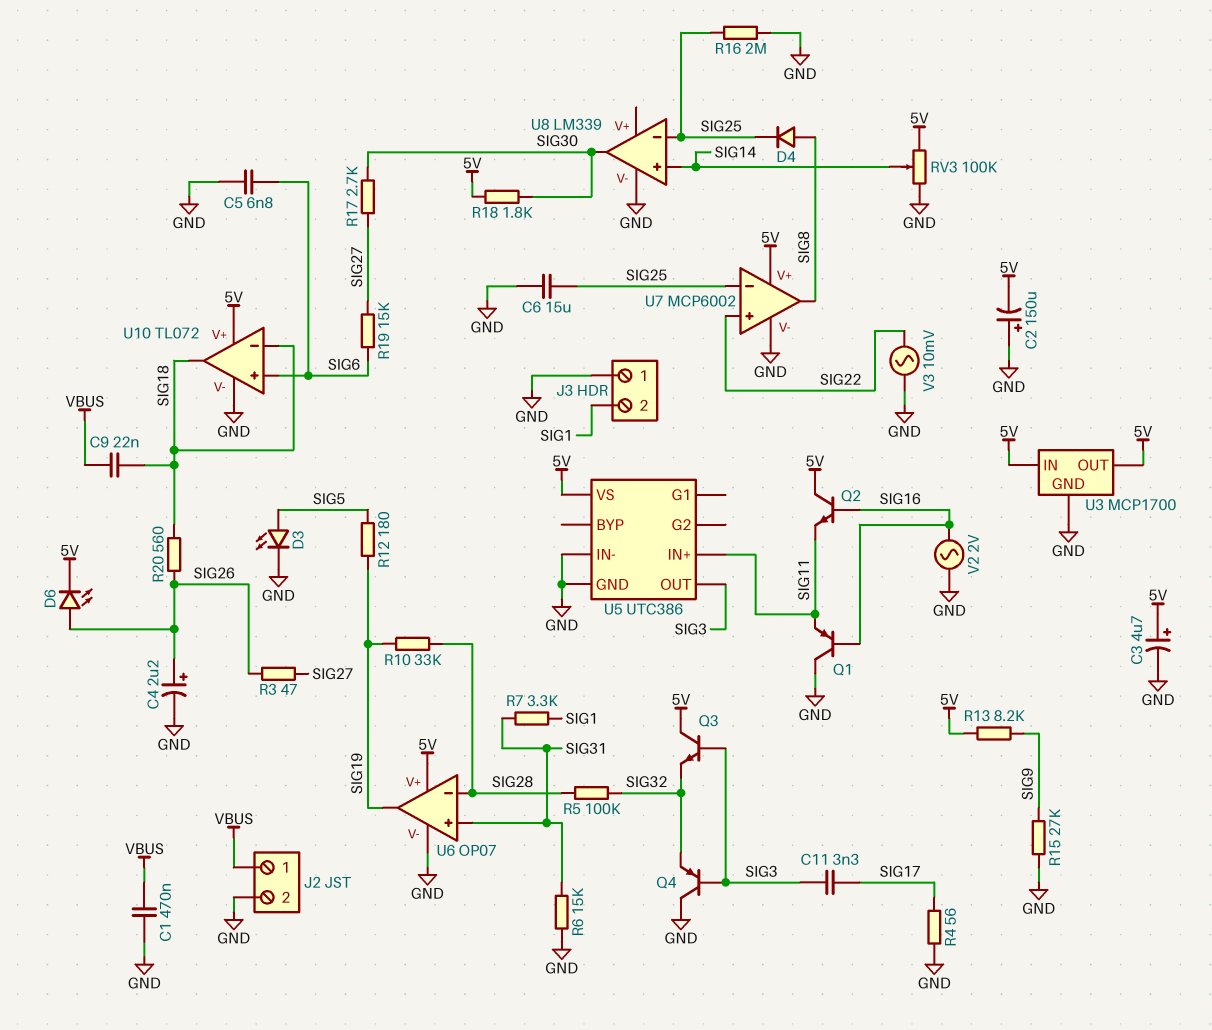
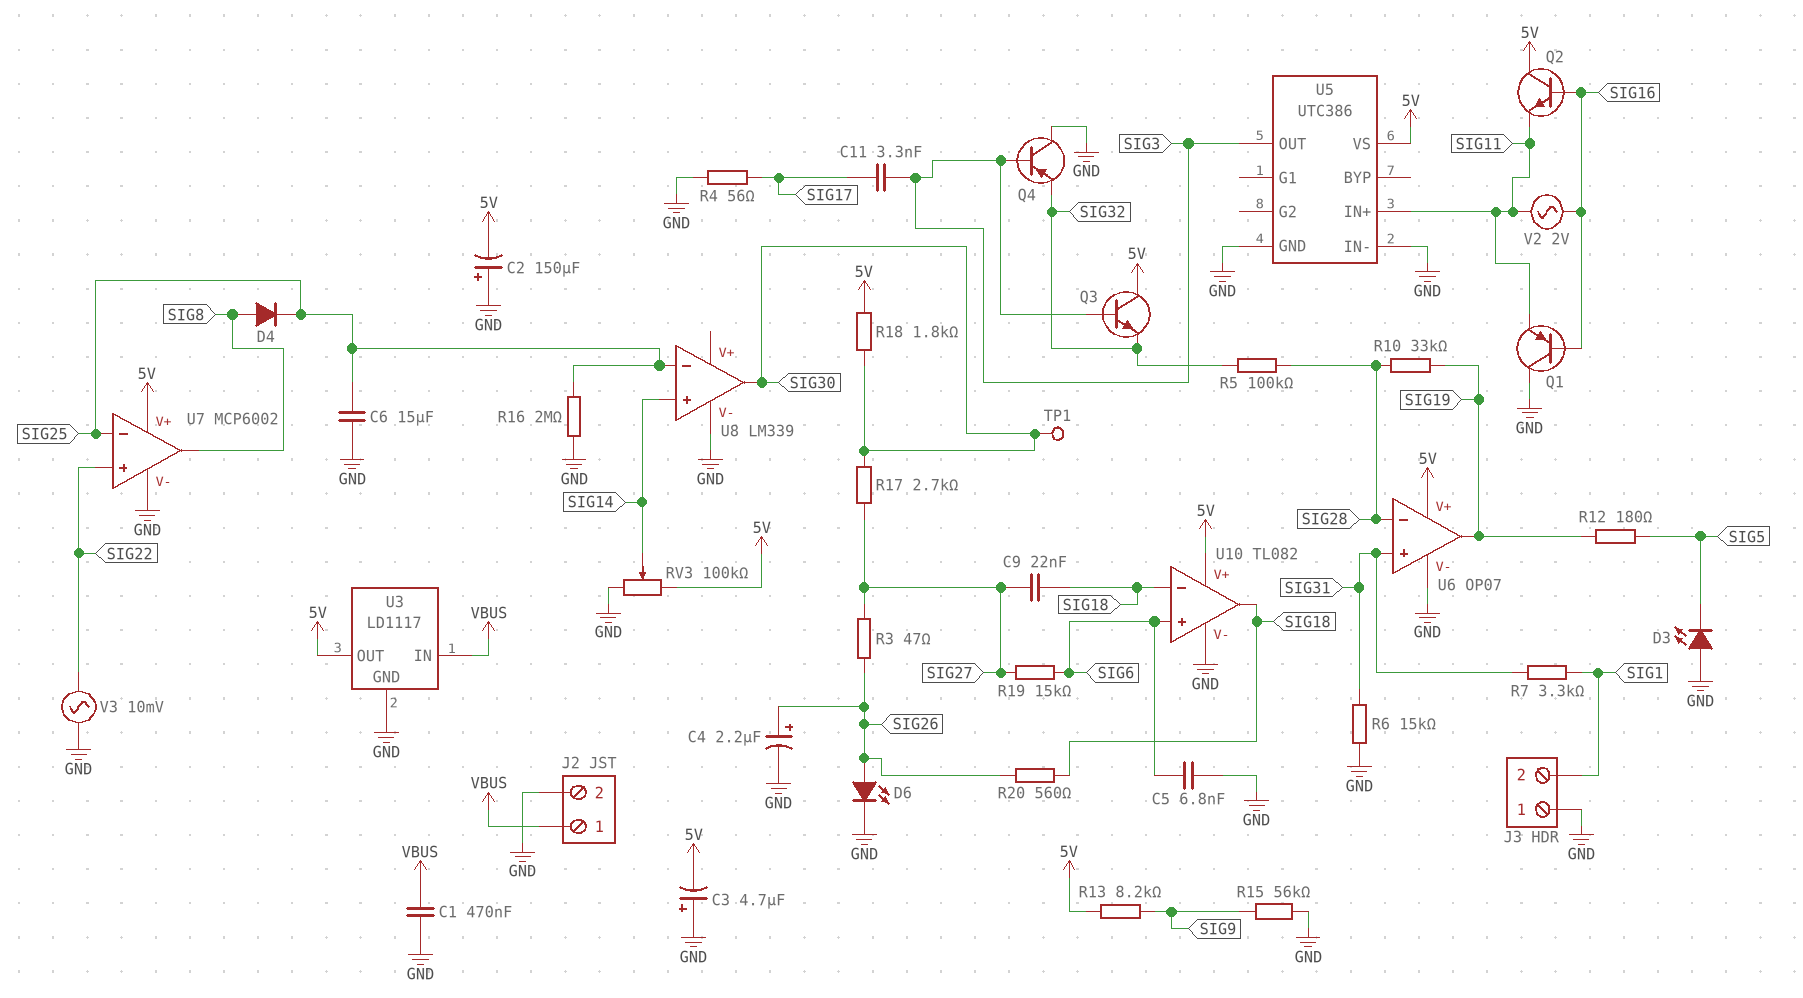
C3: 4.7uF (plus 5V, minus GND) -> 4.7uF (plus GND, minus 5V)
C9: 22nF (SIG18, VBUS) -> 22nF (SIG18, SIG27)
D3: LED (A SIG5, K GND) -> LED (A GND, K SIG5)
D6: LED (A SIG26, K 5V) -> LED (A SIG26, K GND)
R15: 27k (GND, SIG9) -> 56k (GND, SIG9)
TP1: none -> test point (SIG30)
U3: MCP1700 -> LD1117
U3 pin IN: 5V -> VBUS
U10: TL072 -> TL082
V2: AC 2V (GND, SIG16) -> AC 2V (SIG11, SIG16)

